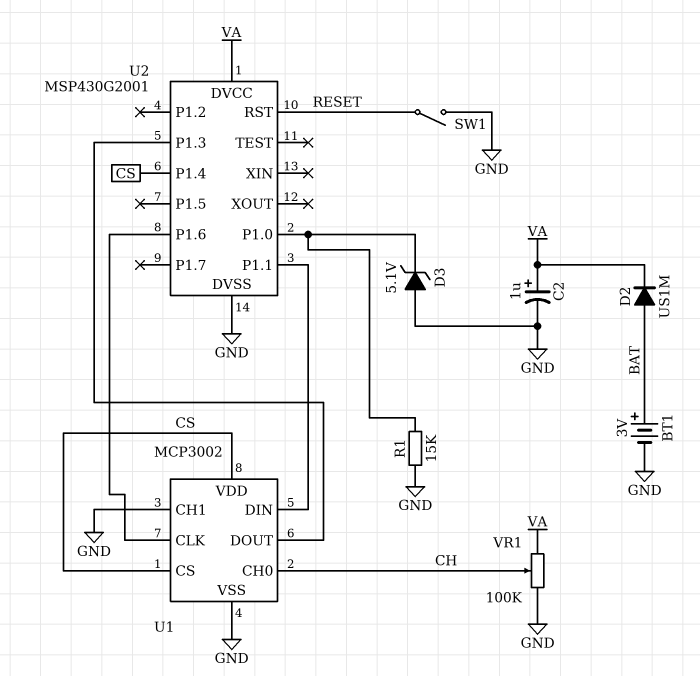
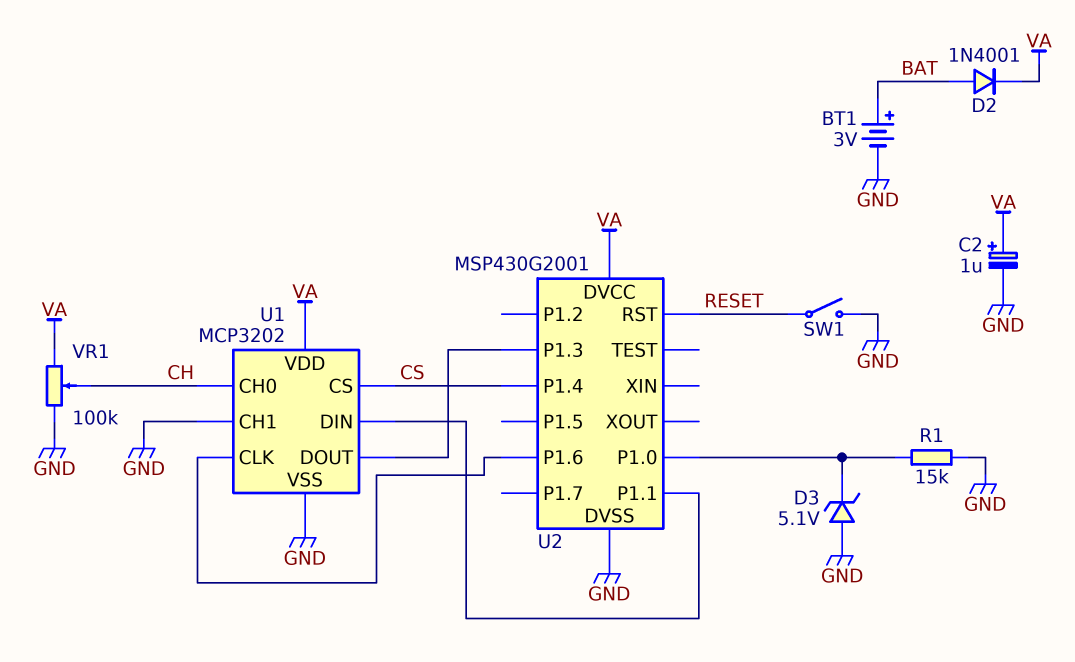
D2: diode US1M (A BAT, K VA) -> diode 1N4001 (A BAT, K VA)
U1: MCP3002 -> MCP3202
U1 pin VDD: CS -> VA

